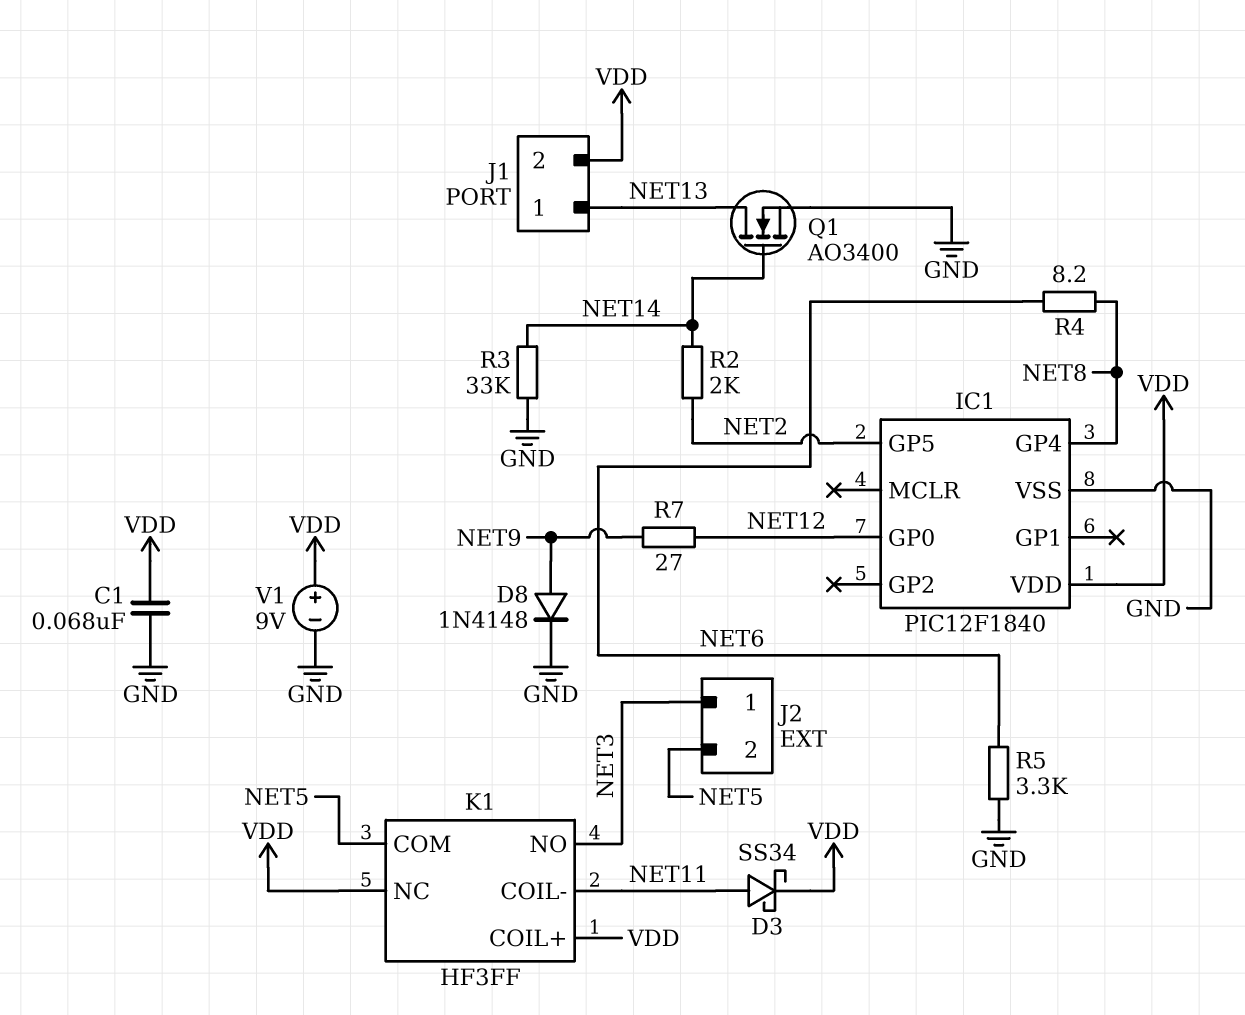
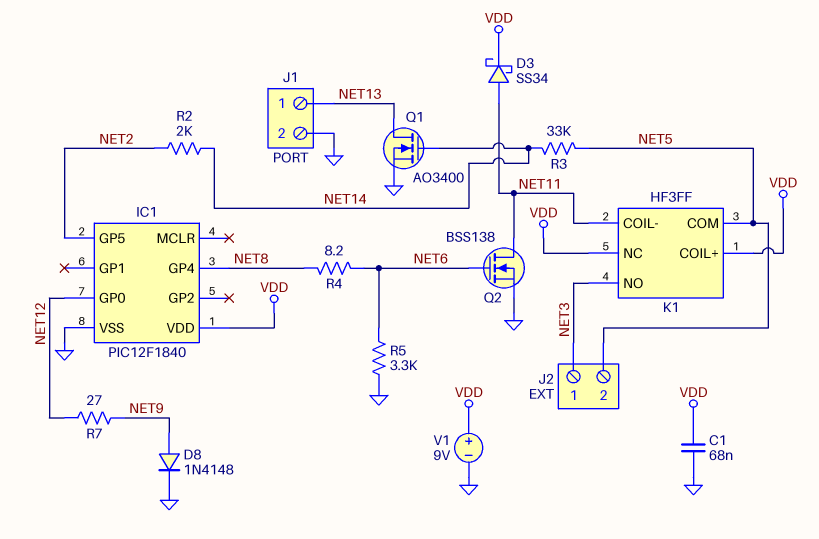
J1 pin 2: VDD -> GND
Q2: none -> NMOS BSS138 (G NET6, D NET11, S GND)
R3: 33k (GND, NET14) -> 33k (NET5, NET14)

